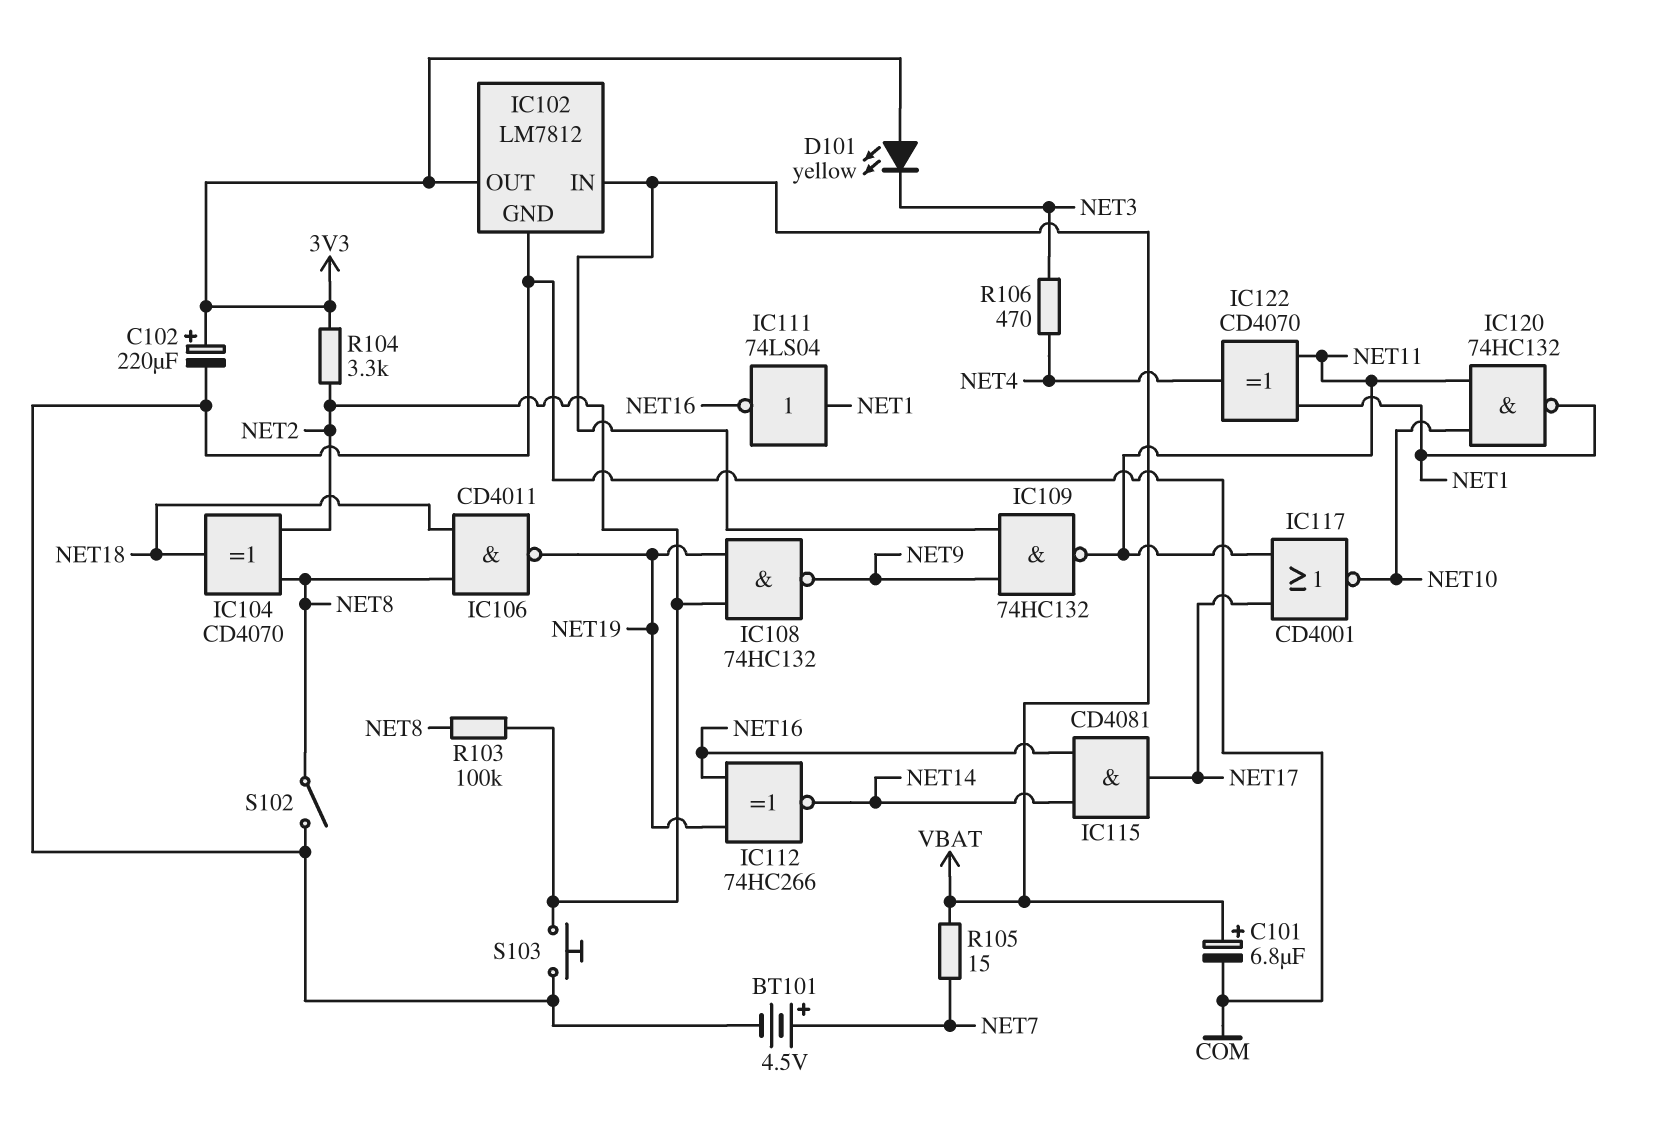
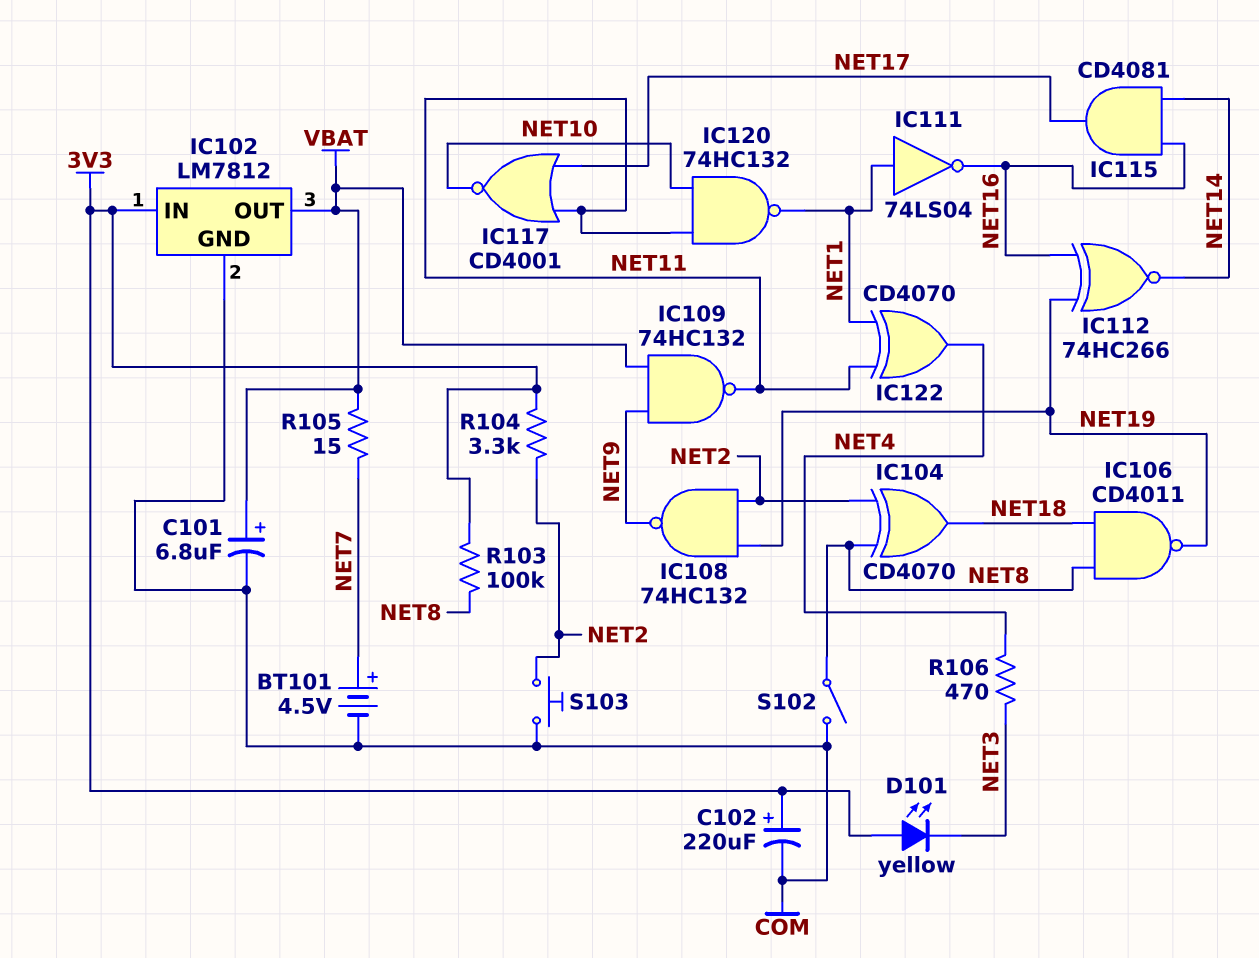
IC102 pin IN: VBAT -> 3V3
IC102 pin OUT: 3V3 -> VBAT
R103: 100k (NET2, NET8) -> 100k (3V3, NET8)

